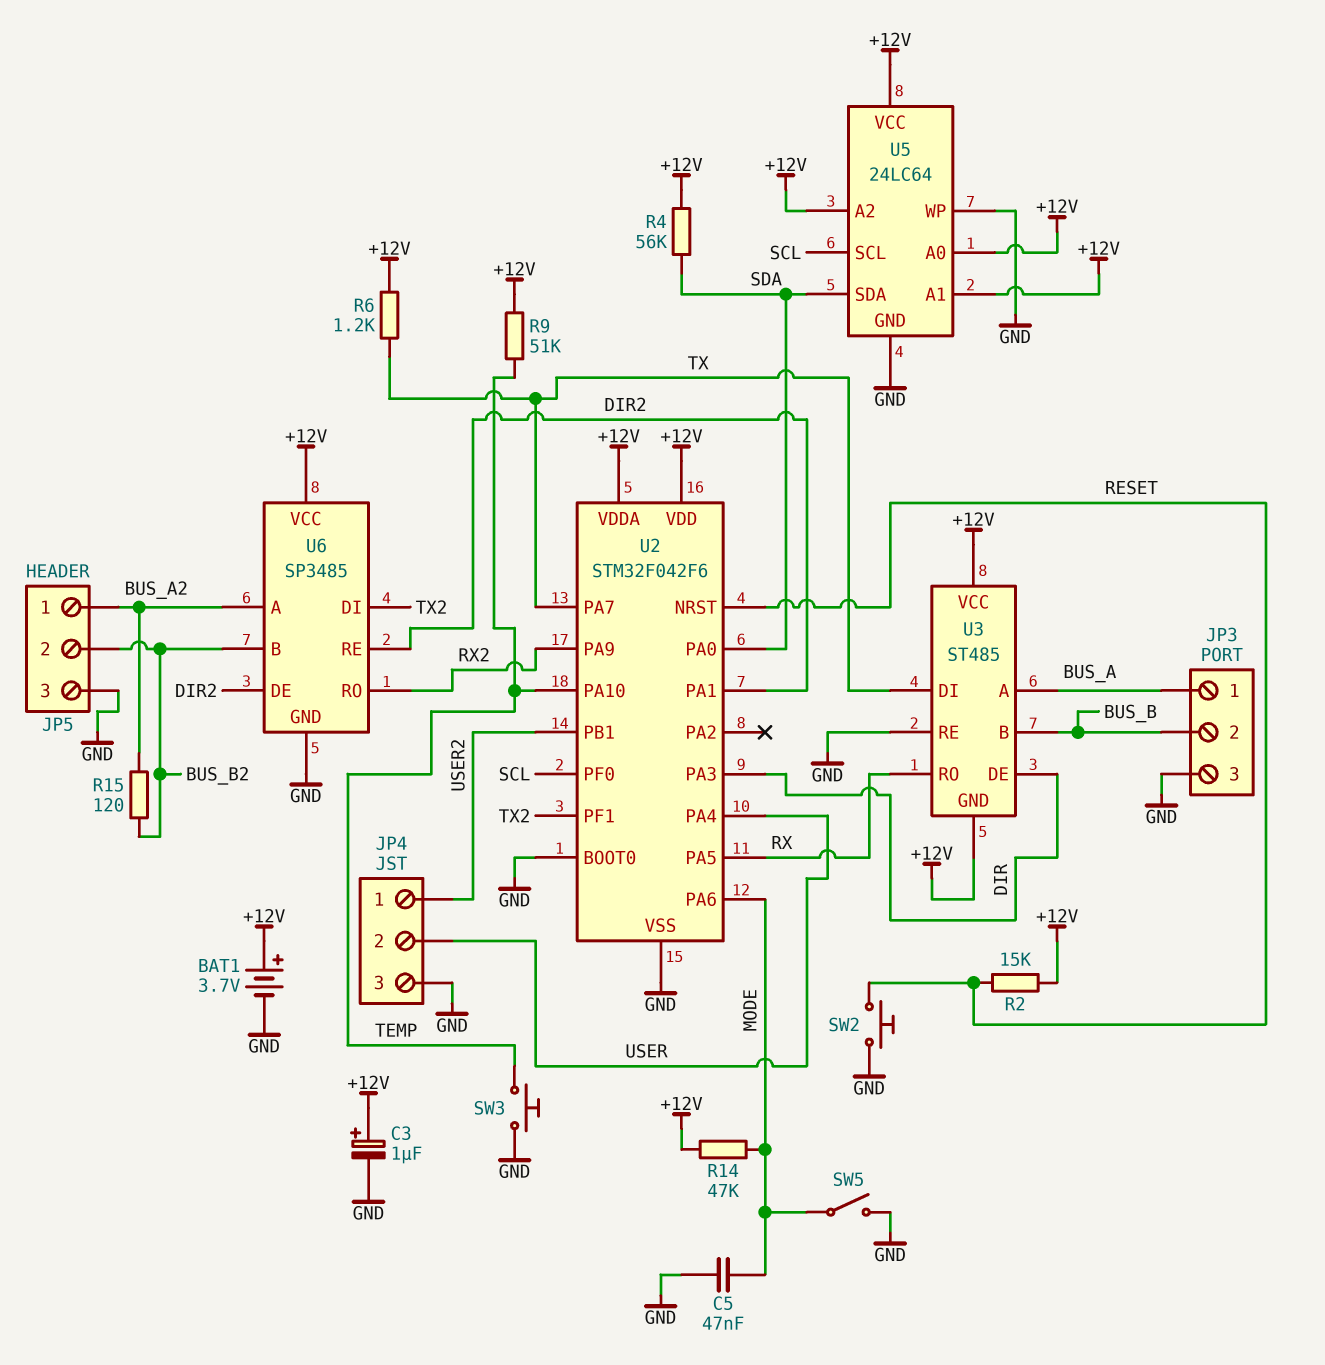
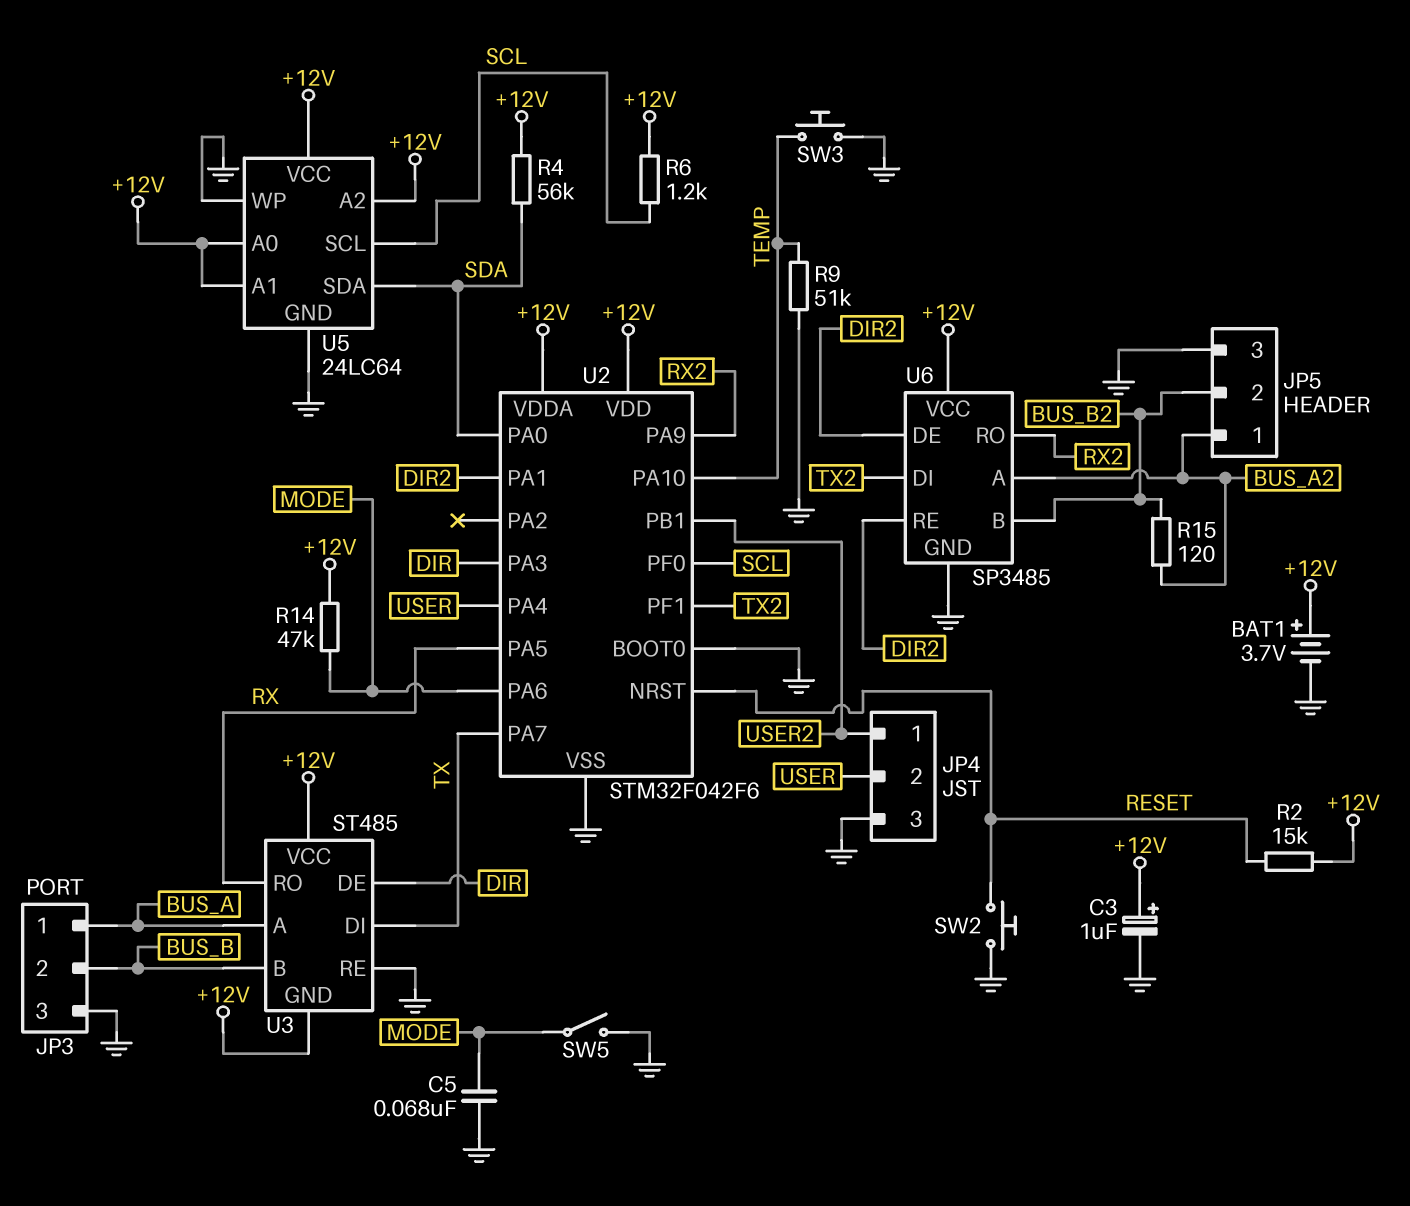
C5: 47nF (GND, MODE) -> 68nF (GND, MODE)
R6: 1.2k (+12V, TX) -> 1.2k (+12V, SCL)
R9: 51k (+12V, TEMP) -> 51k (GND, TEMP)

